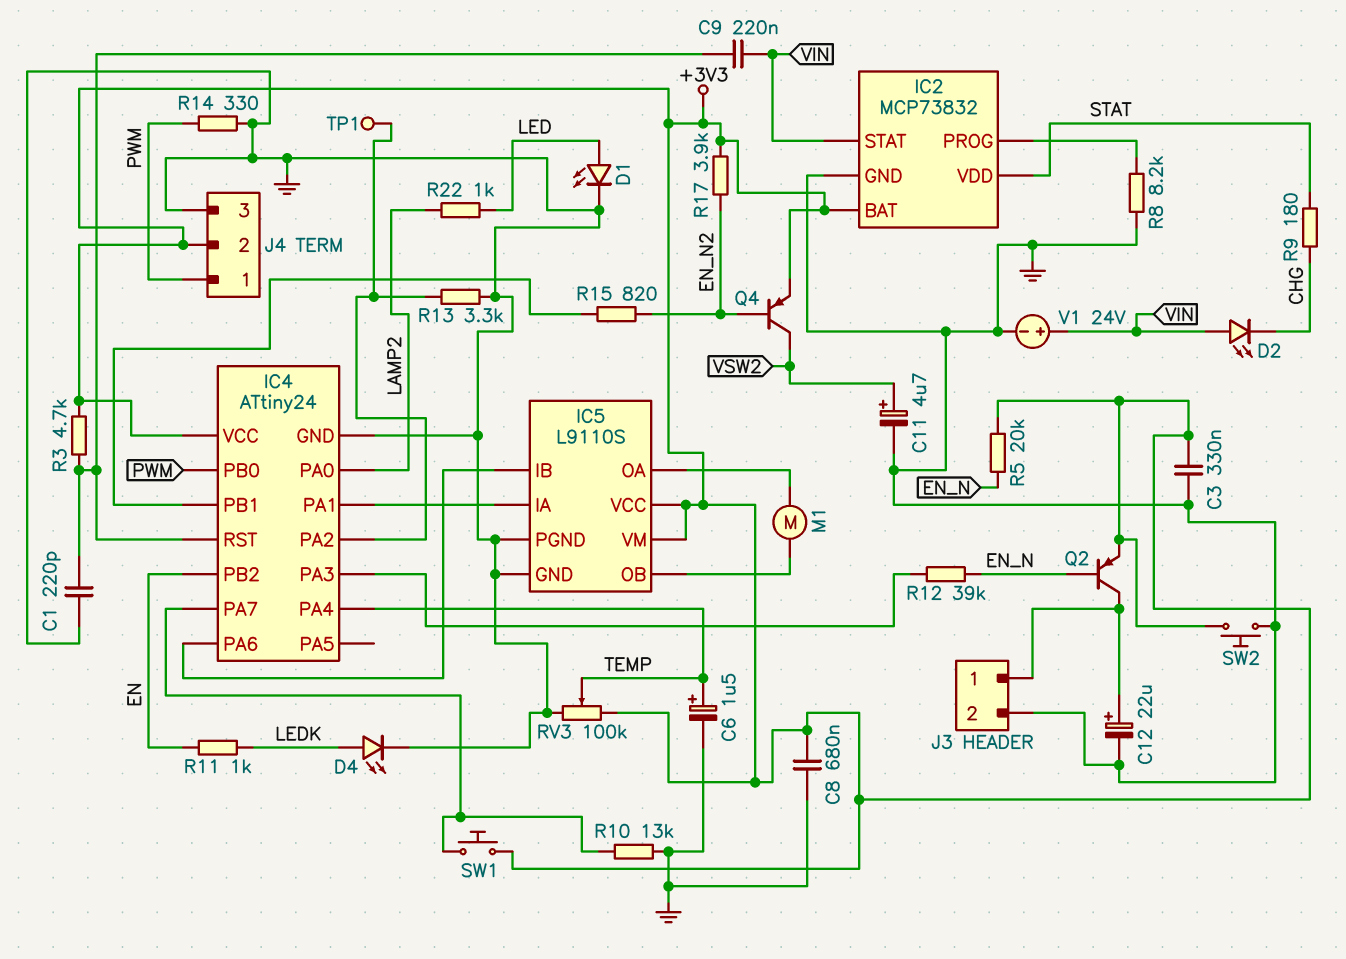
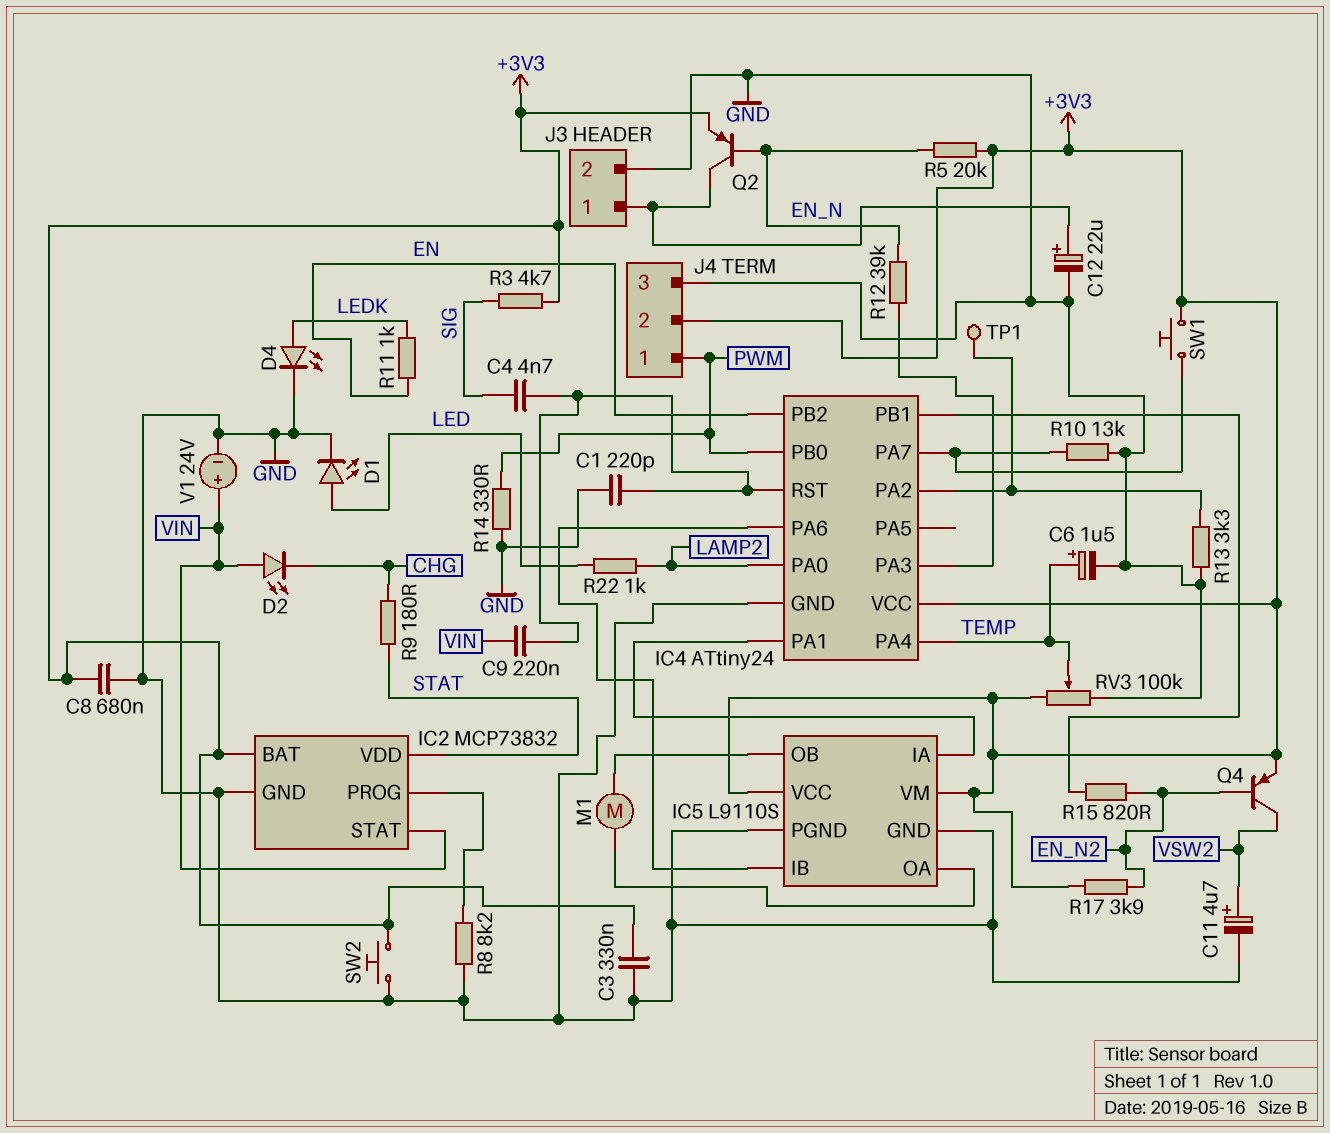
C4: none -> 4.7nF (IC4/RST, SIG)
R3: 4.7k (+3V3, IC4/RST) -> 4.7k (+3V3, SIG)

